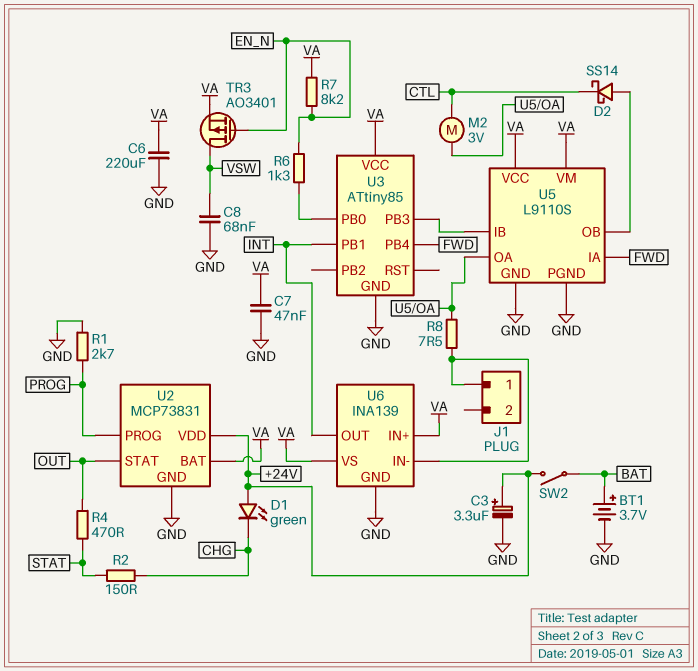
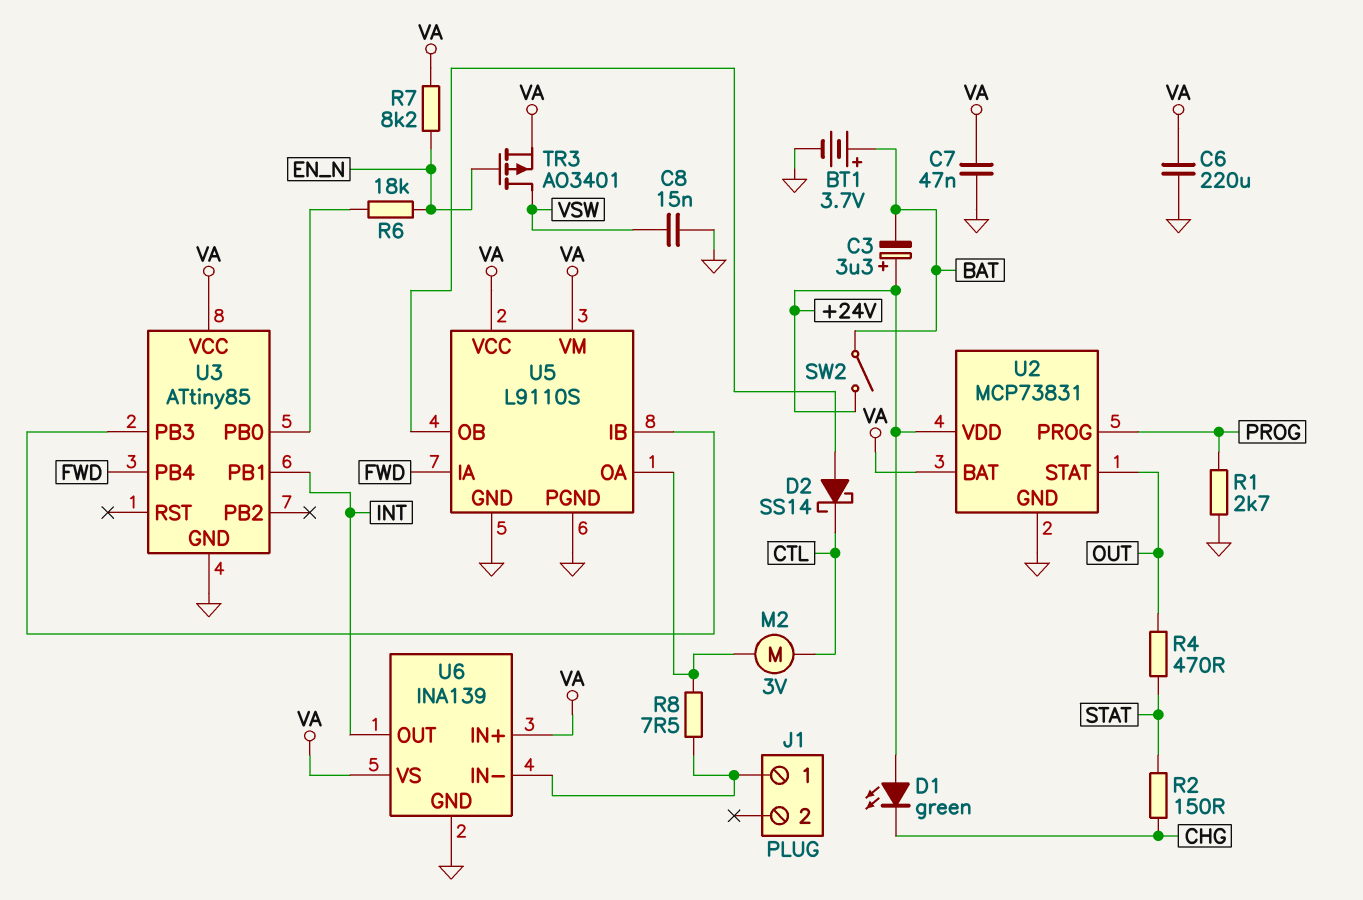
C3: 3.3uF (plus +24V, minus GND) -> 3.3uF (plus +24V, minus BAT)
C8: 68nF (GND, VSW) -> 15nF (GND, VSW)
R6: 1.3k (EN_N, U3/PB0) -> 18k (EN_N, U3/PB0)

